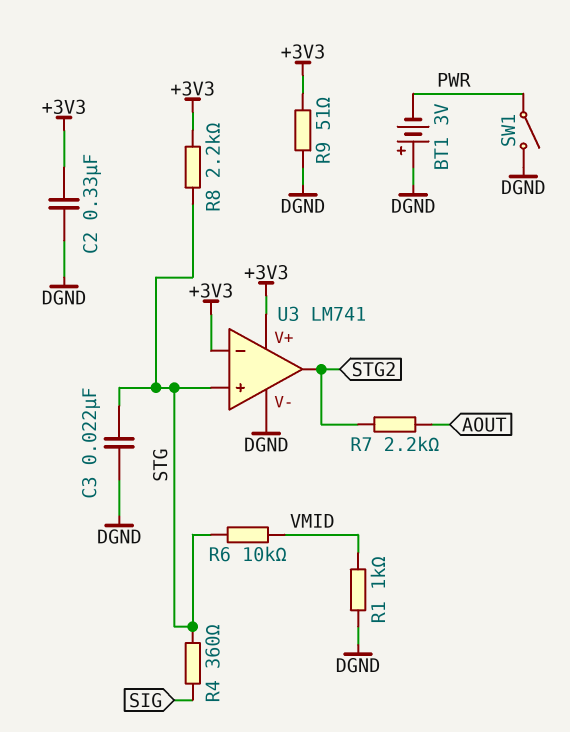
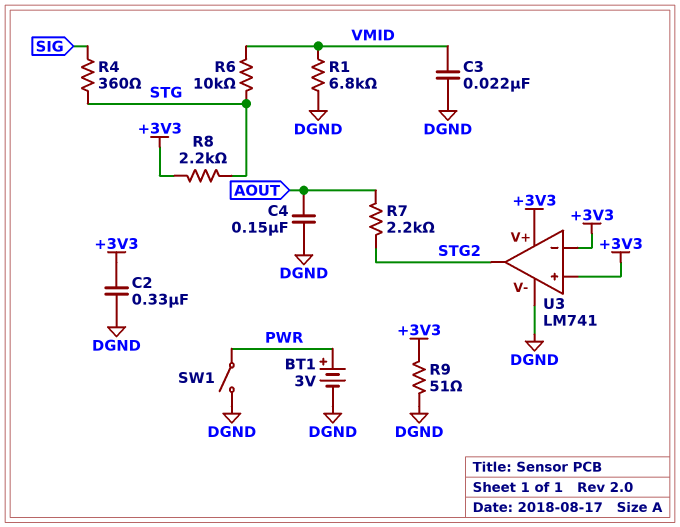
BT1: 3V (plus DGND, minus PWR) -> 3V (plus PWR, minus DGND)
C3: 22nF (DGND, STG) -> 22nF (DGND, VMID)
C4: none -> 150nF (AOUT, DGND)
R1: 1k (DGND, VMID) -> 6.8k (DGND, VMID)
U3 pin in+: STG -> +3V3

